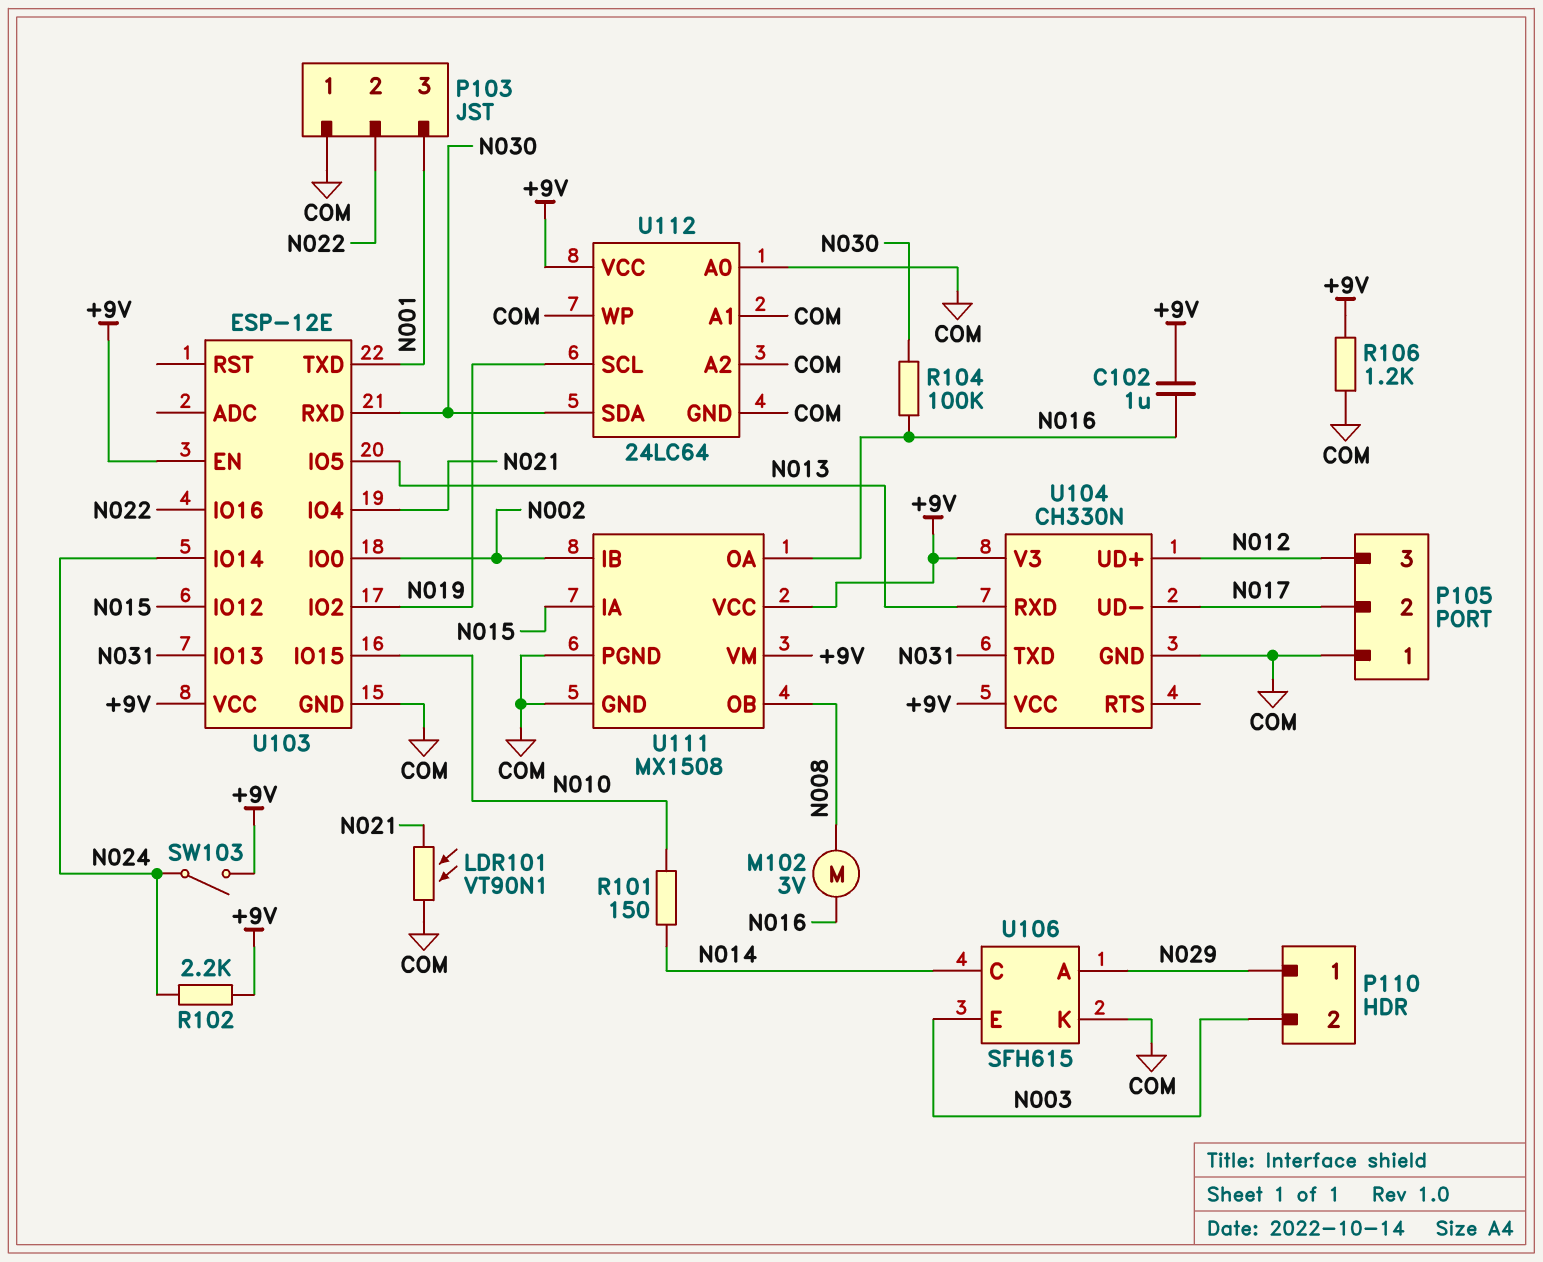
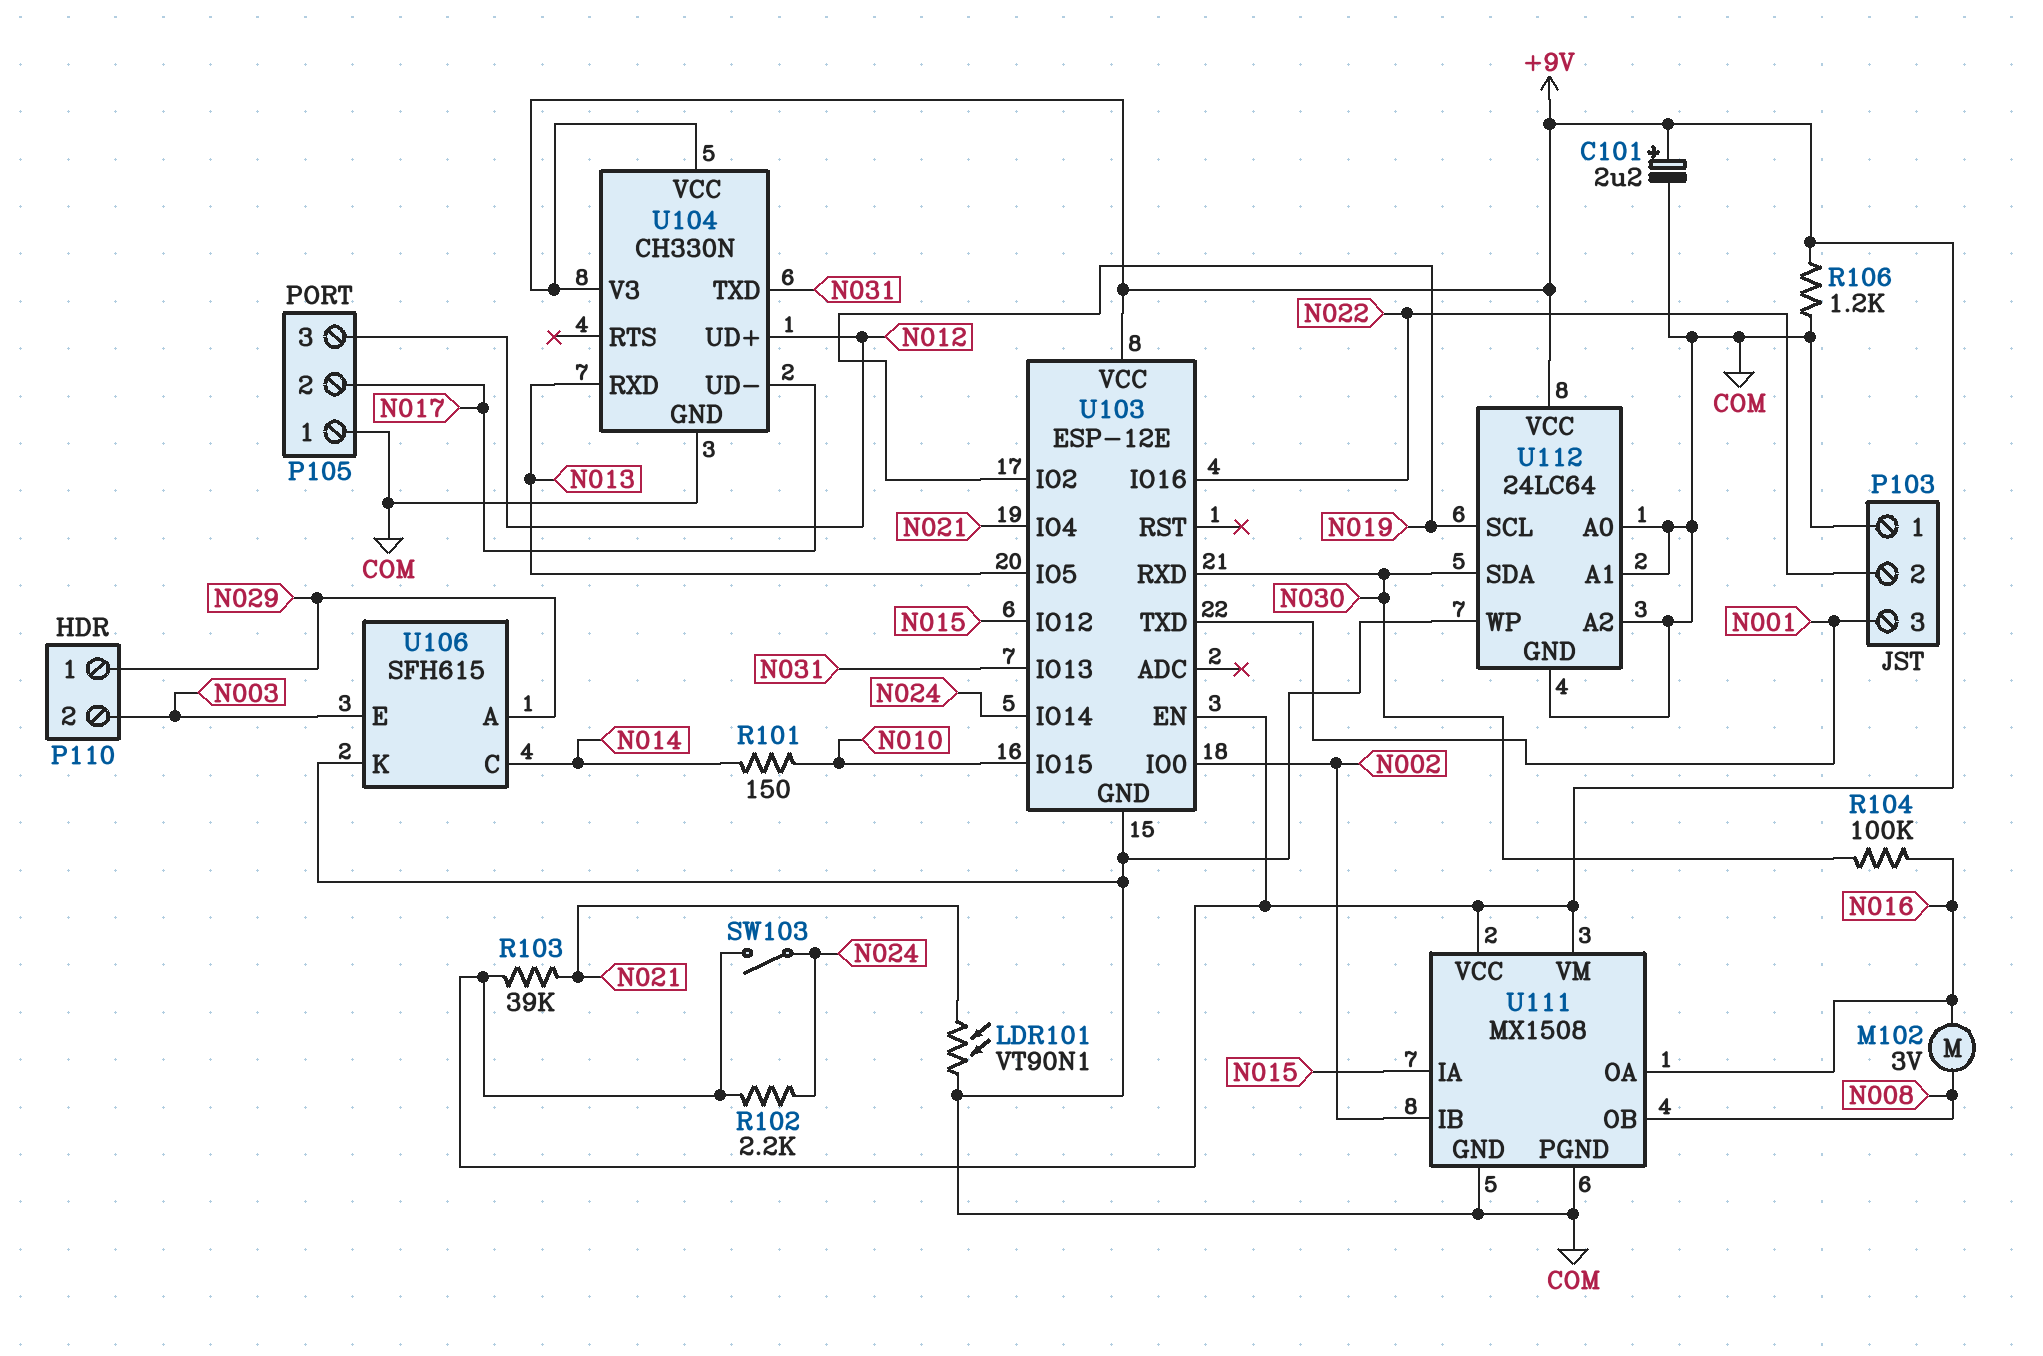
C101: none -> 2.2uF (plus +9V, minus COM)
C102: 1uF (+9V, N016) -> none
R103: none -> 39k (+9V, N021)

